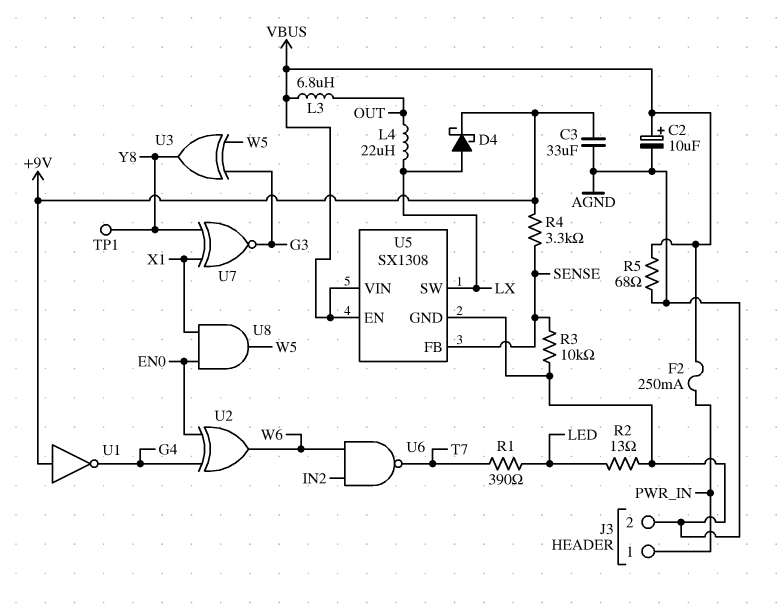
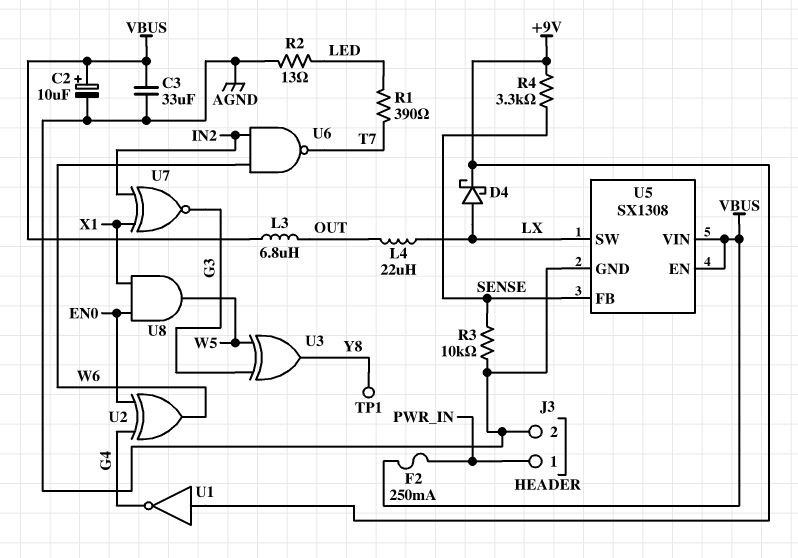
C3: 33uF (+9V, AGND) -> 33uF (AGND, VBUS)
R5: 68 (AGND, VBUS) -> none
U7: XNOR (in X1, in Y8, out G3) -> XNOR (in IN2, in X1, out G3)

